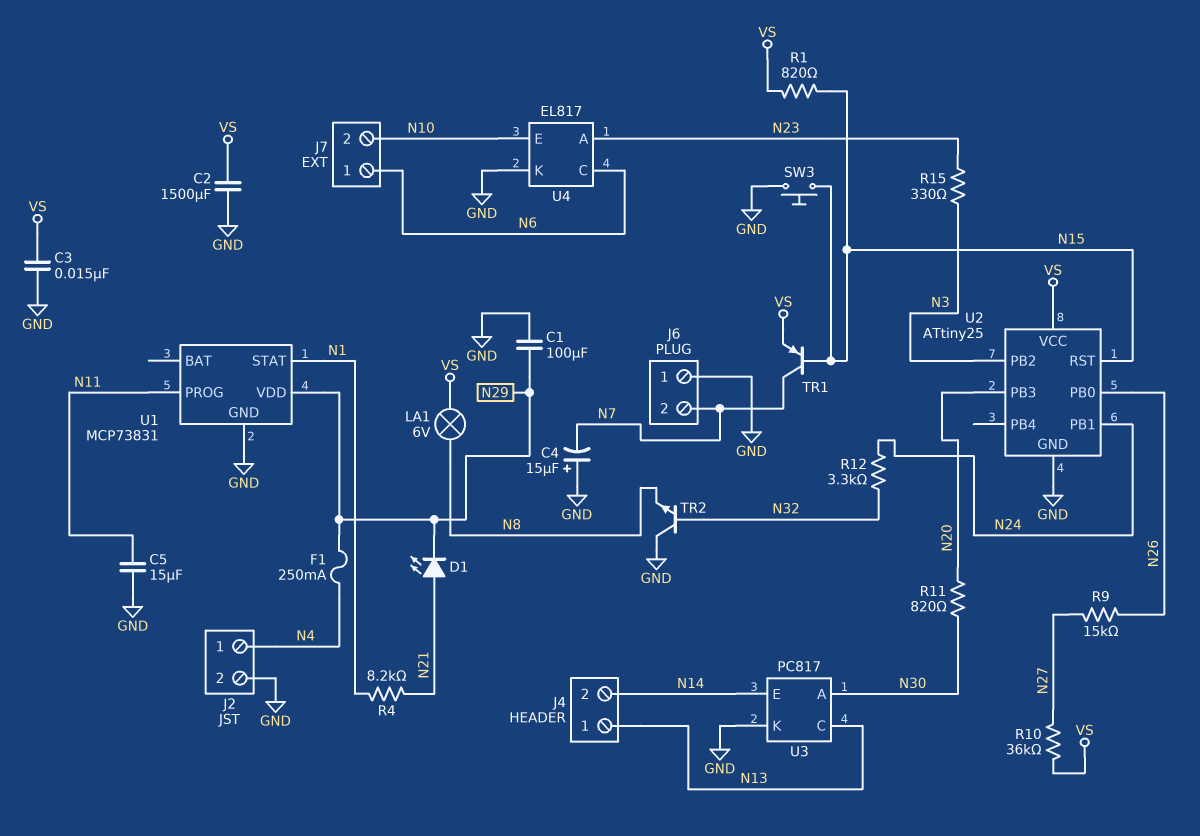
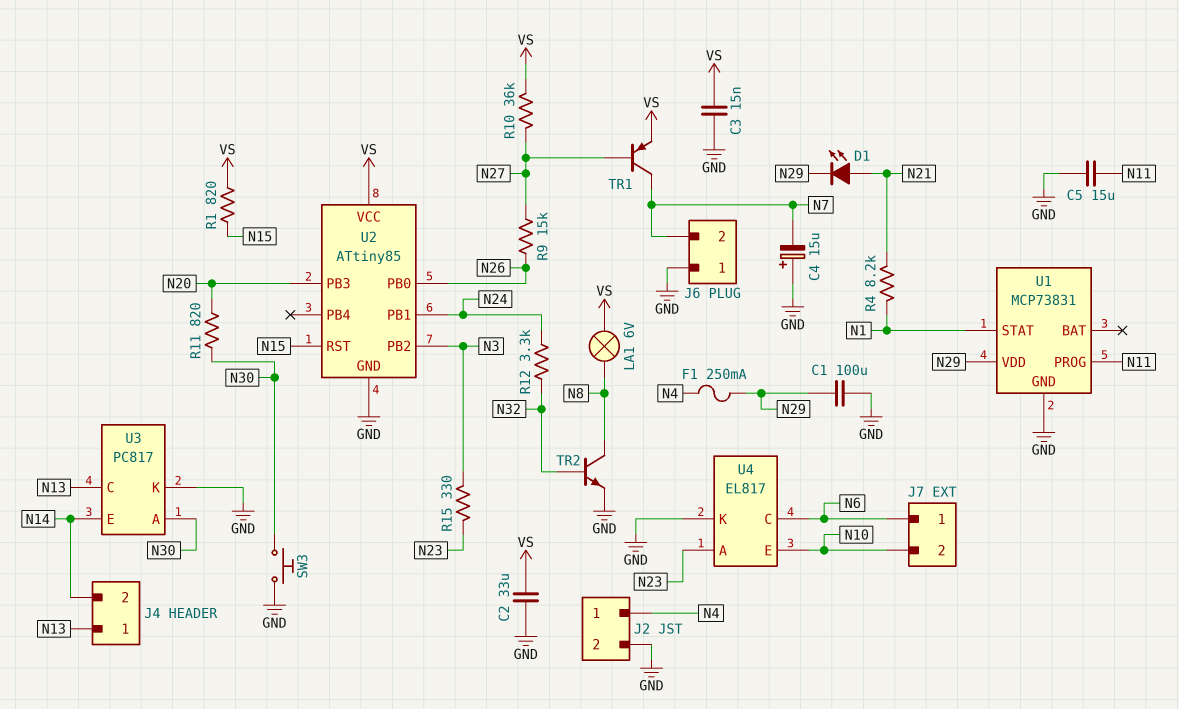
C2: 1500uF (GND, VS) -> 33uF (GND, VS)
SW3: button (GND, N15) -> button (GND, N30)
TR1: PNP (B N15, C N7, E VS) -> PNP (B N27, C N7, E VS)
TR2: NPN (B N32, C GND, E N8) -> NPN (B N32, C N8, E GND)
U2: ATtiny25 -> ATtiny85

